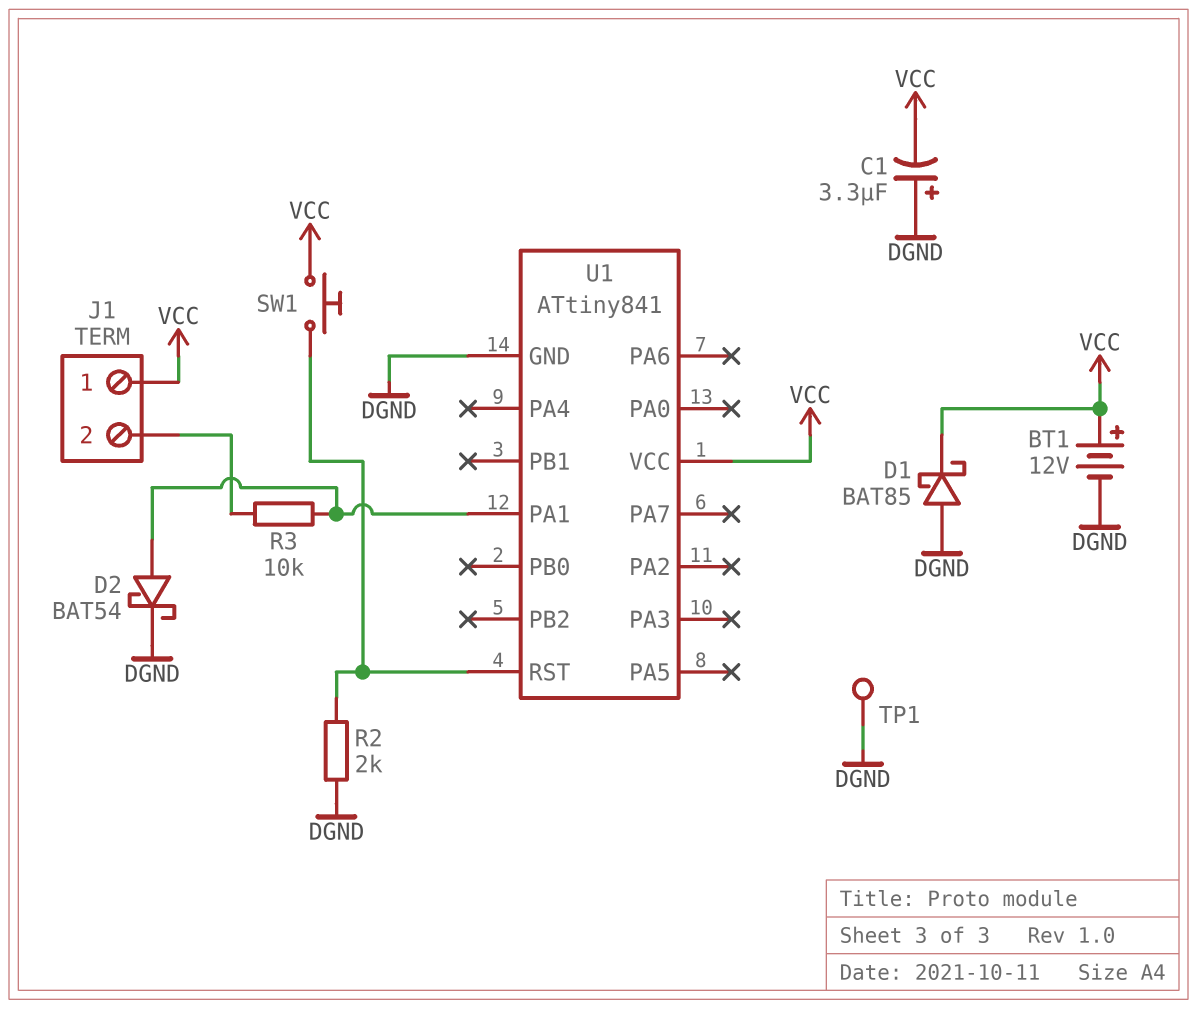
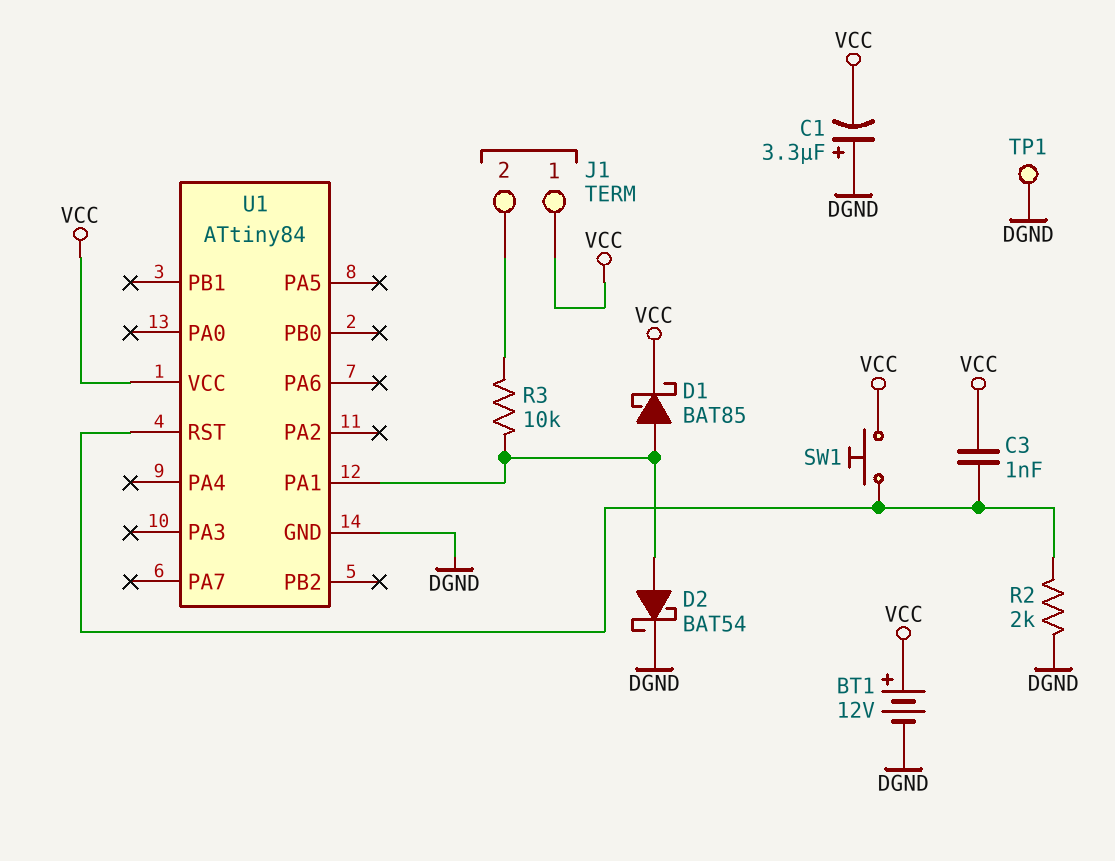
C3: none -> 1nF (U1/RST, VCC)
D1: schottky BAT85 (A DGND, K VCC) -> schottky BAT85 (A U1/PA1, K VCC)
U1: ATtiny841 -> ATtiny84

